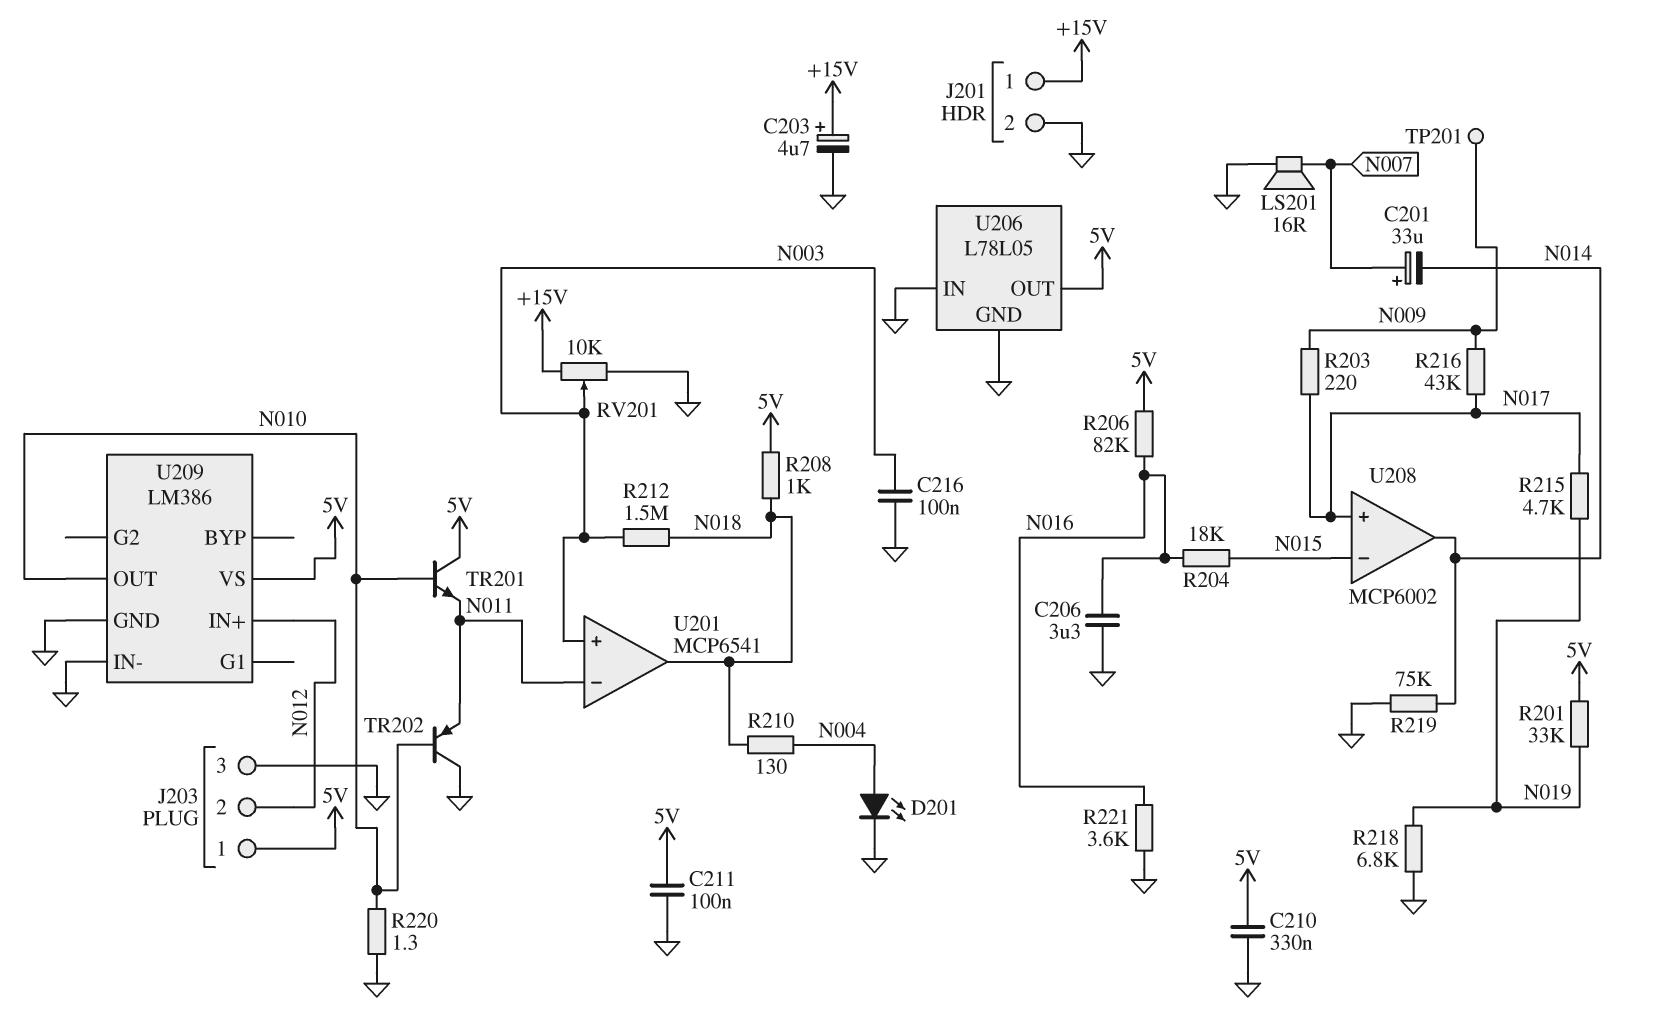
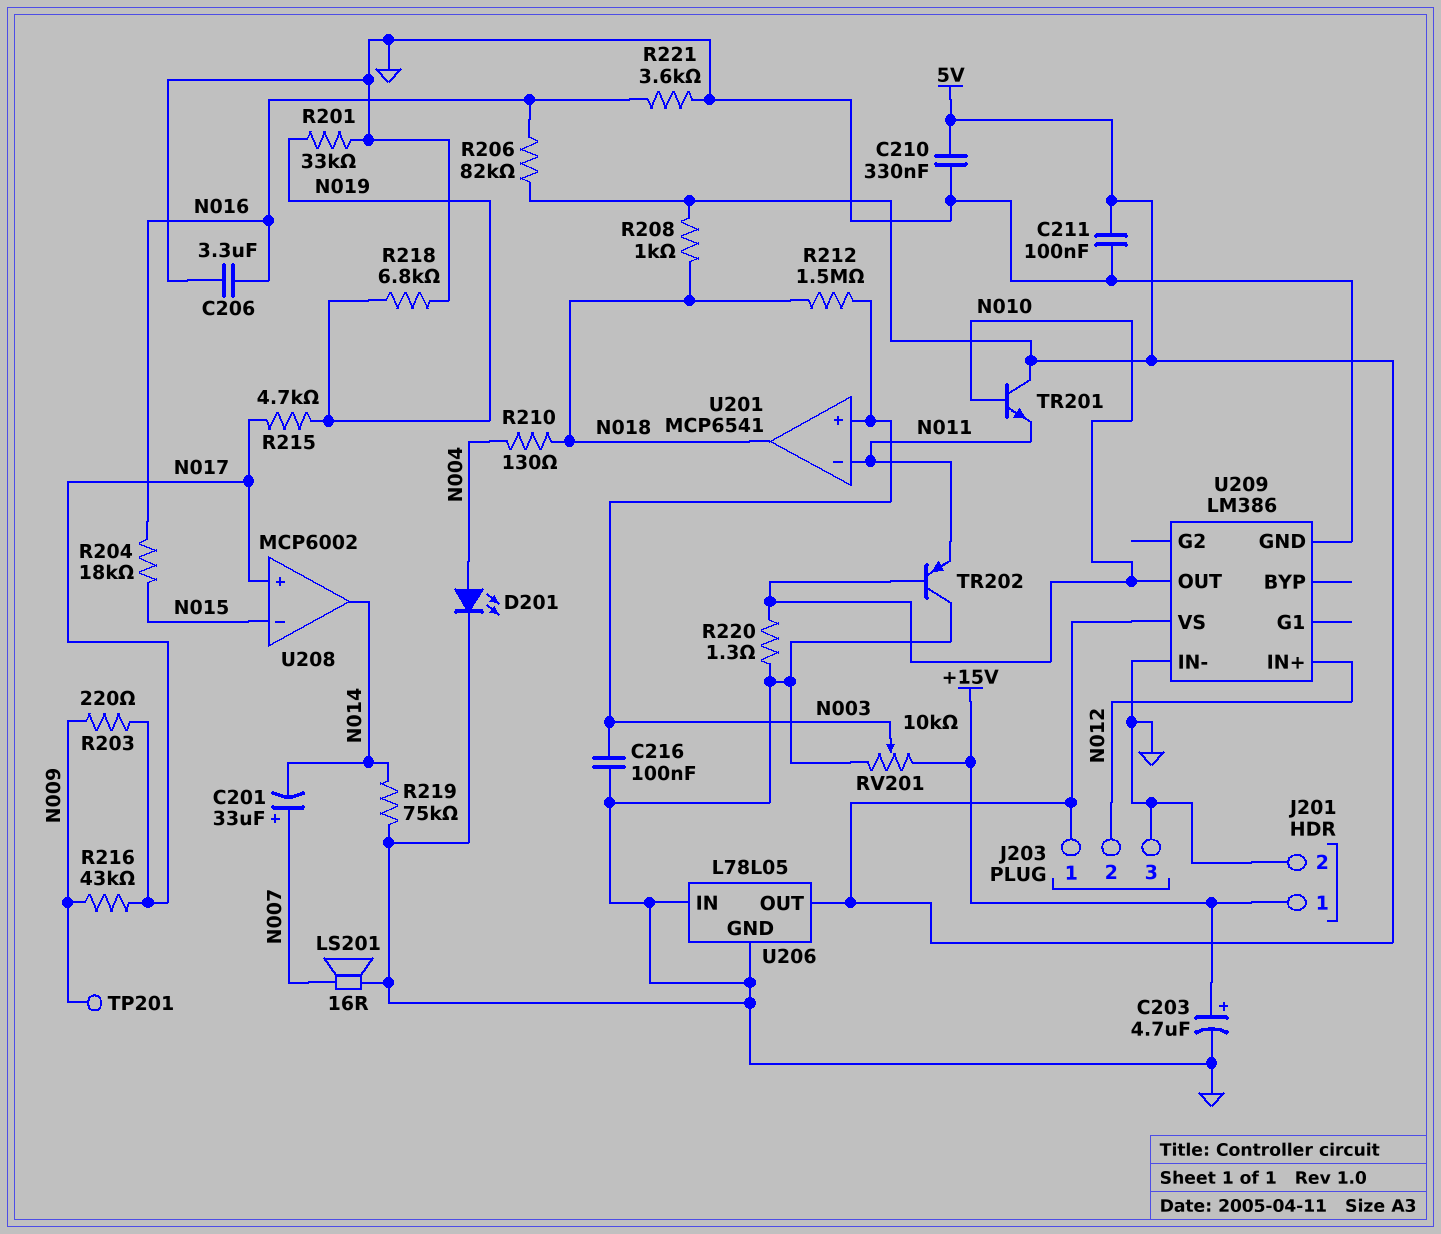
R201: 33k (5V, N019) -> 33k (GND, N019)

